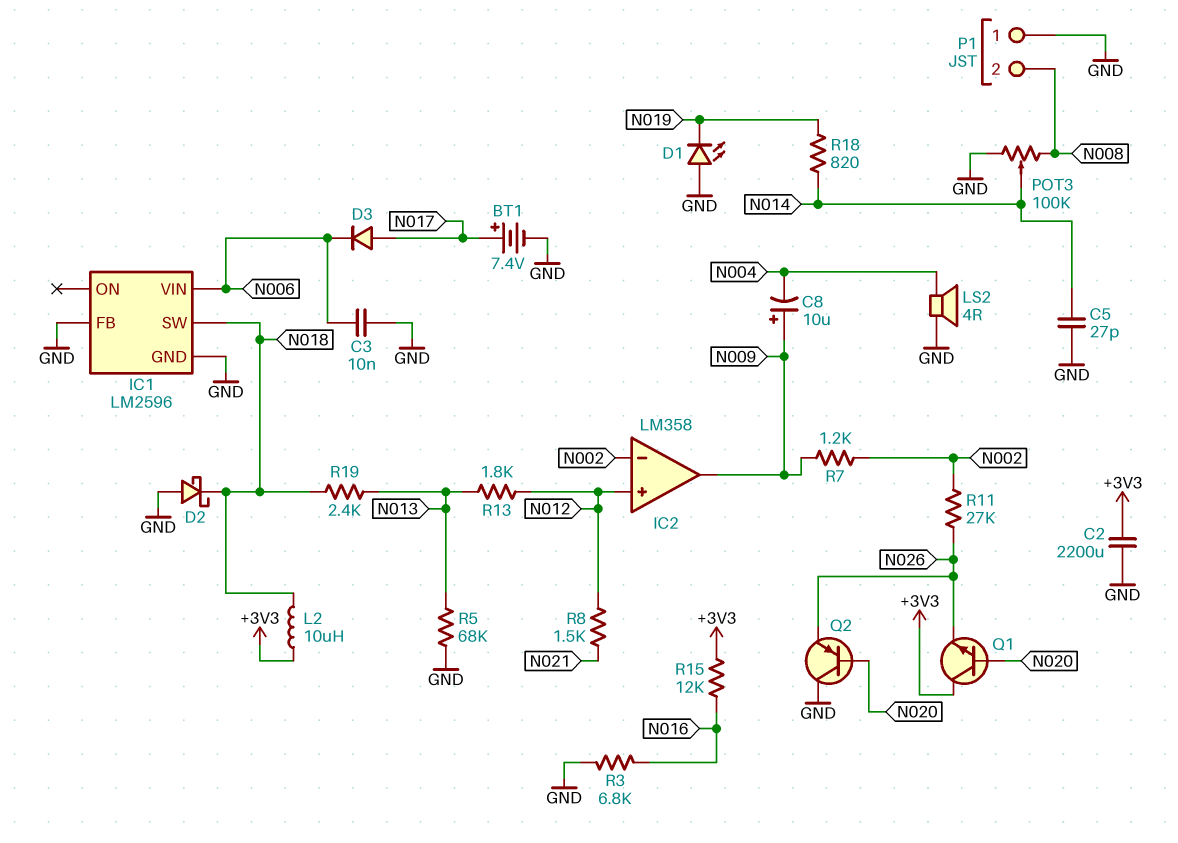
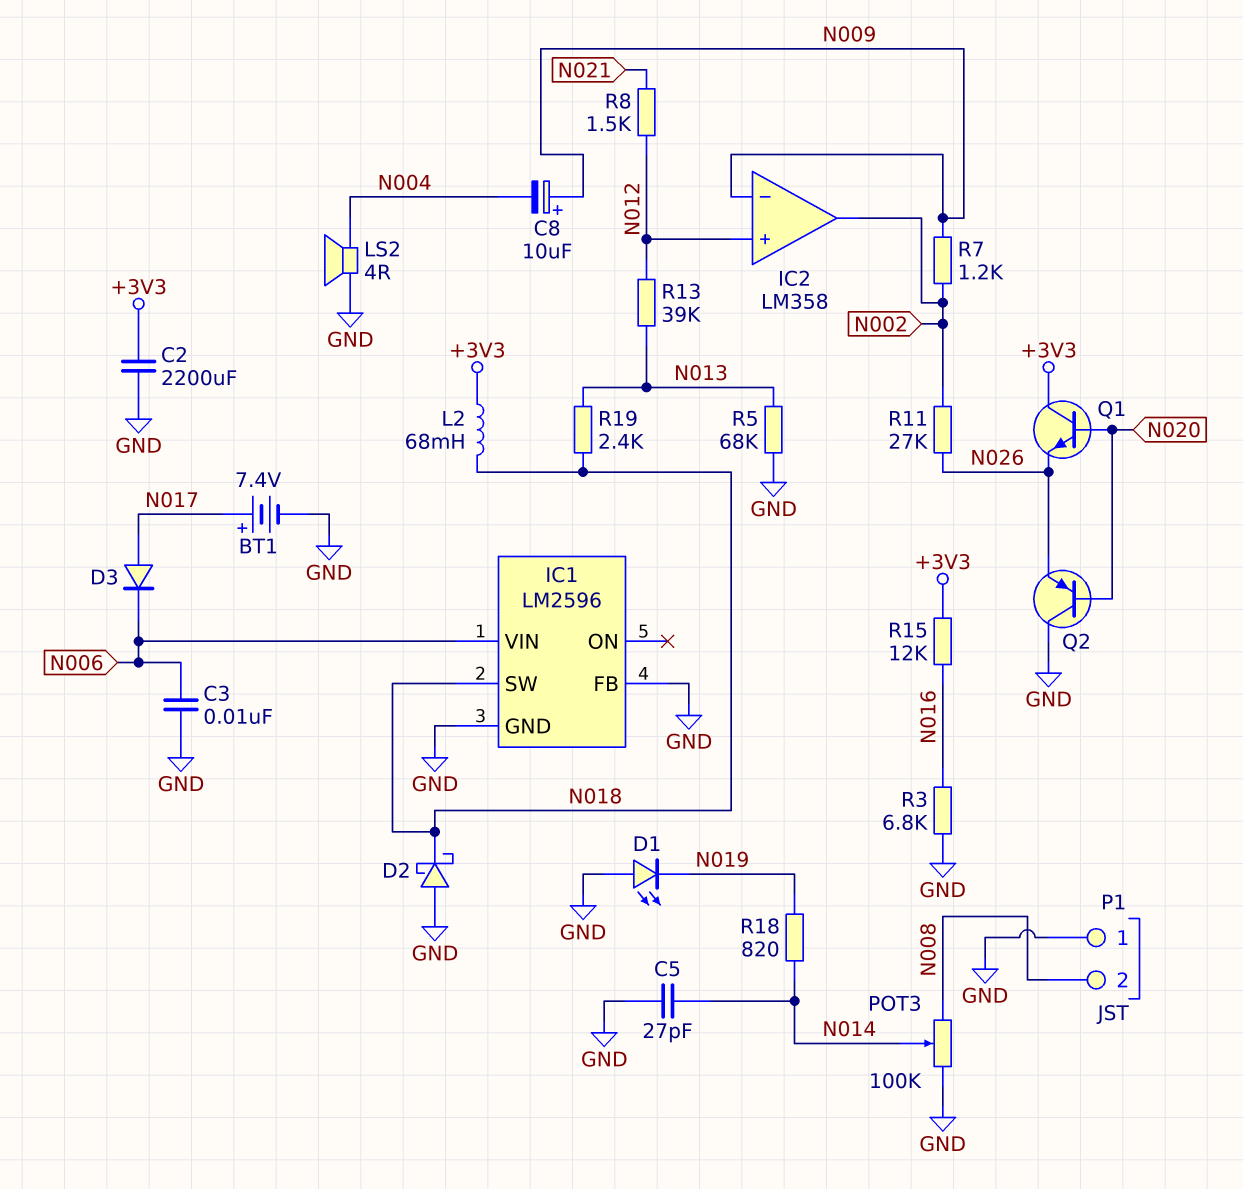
IC2 pin in-: N002 -> N009
IC2 pin out: N009 -> N002
L2: 10uH (+3V3, N018) -> 68mH (+3V3, N018)
R13: 1.8k (N012, N013) -> 39k (N012, N013)

